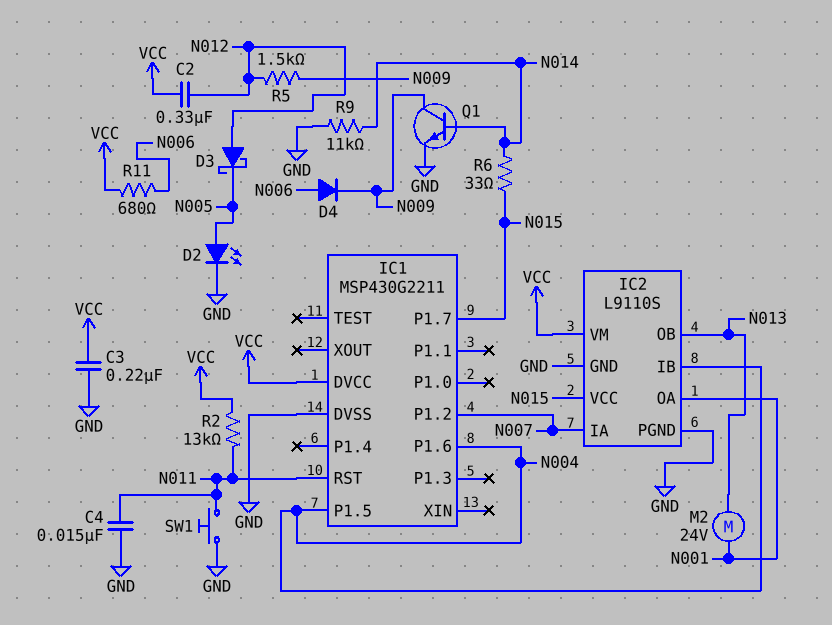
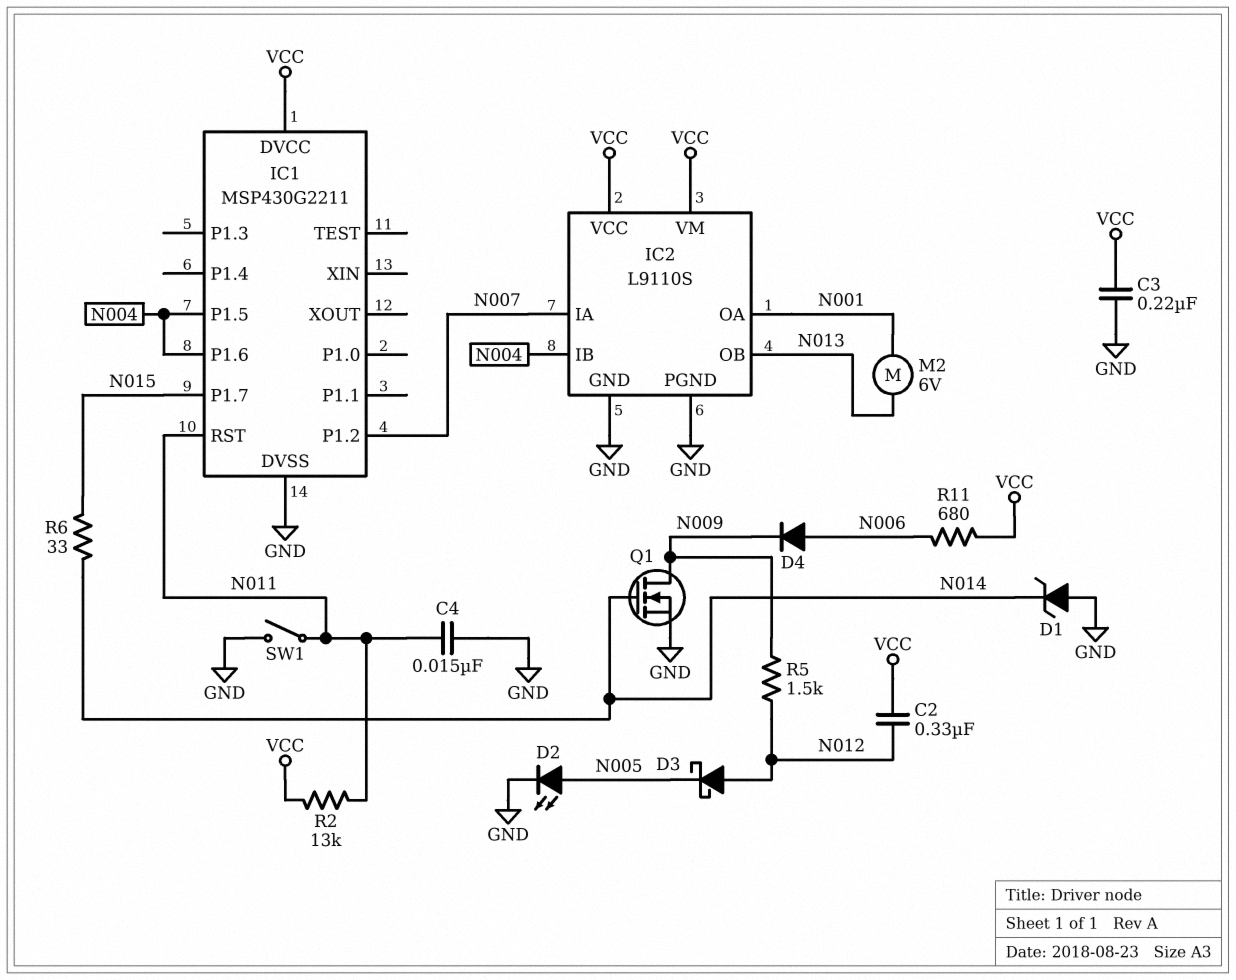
D1: none -> zener (A GND, K N014)
IC2 pin VCC: N015 -> VCC
M2: motor 24V (N001, N013) -> motor 6V (N001, N013)
Q1: NPN (B N014, C N009, E GND) -> NMOS (G N014, D N009, S GND)
R9: 11k (GND, N014) -> none
SW1: button (GND, N011) -> switch (GND, N011)

